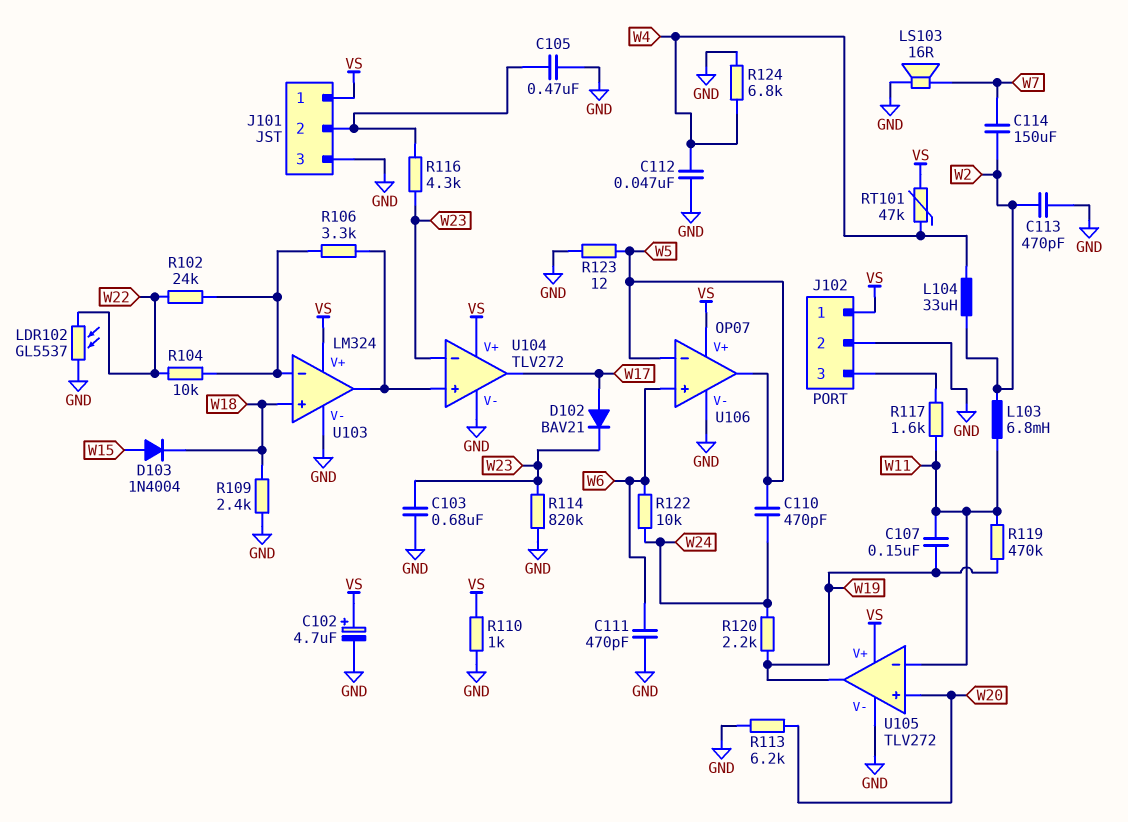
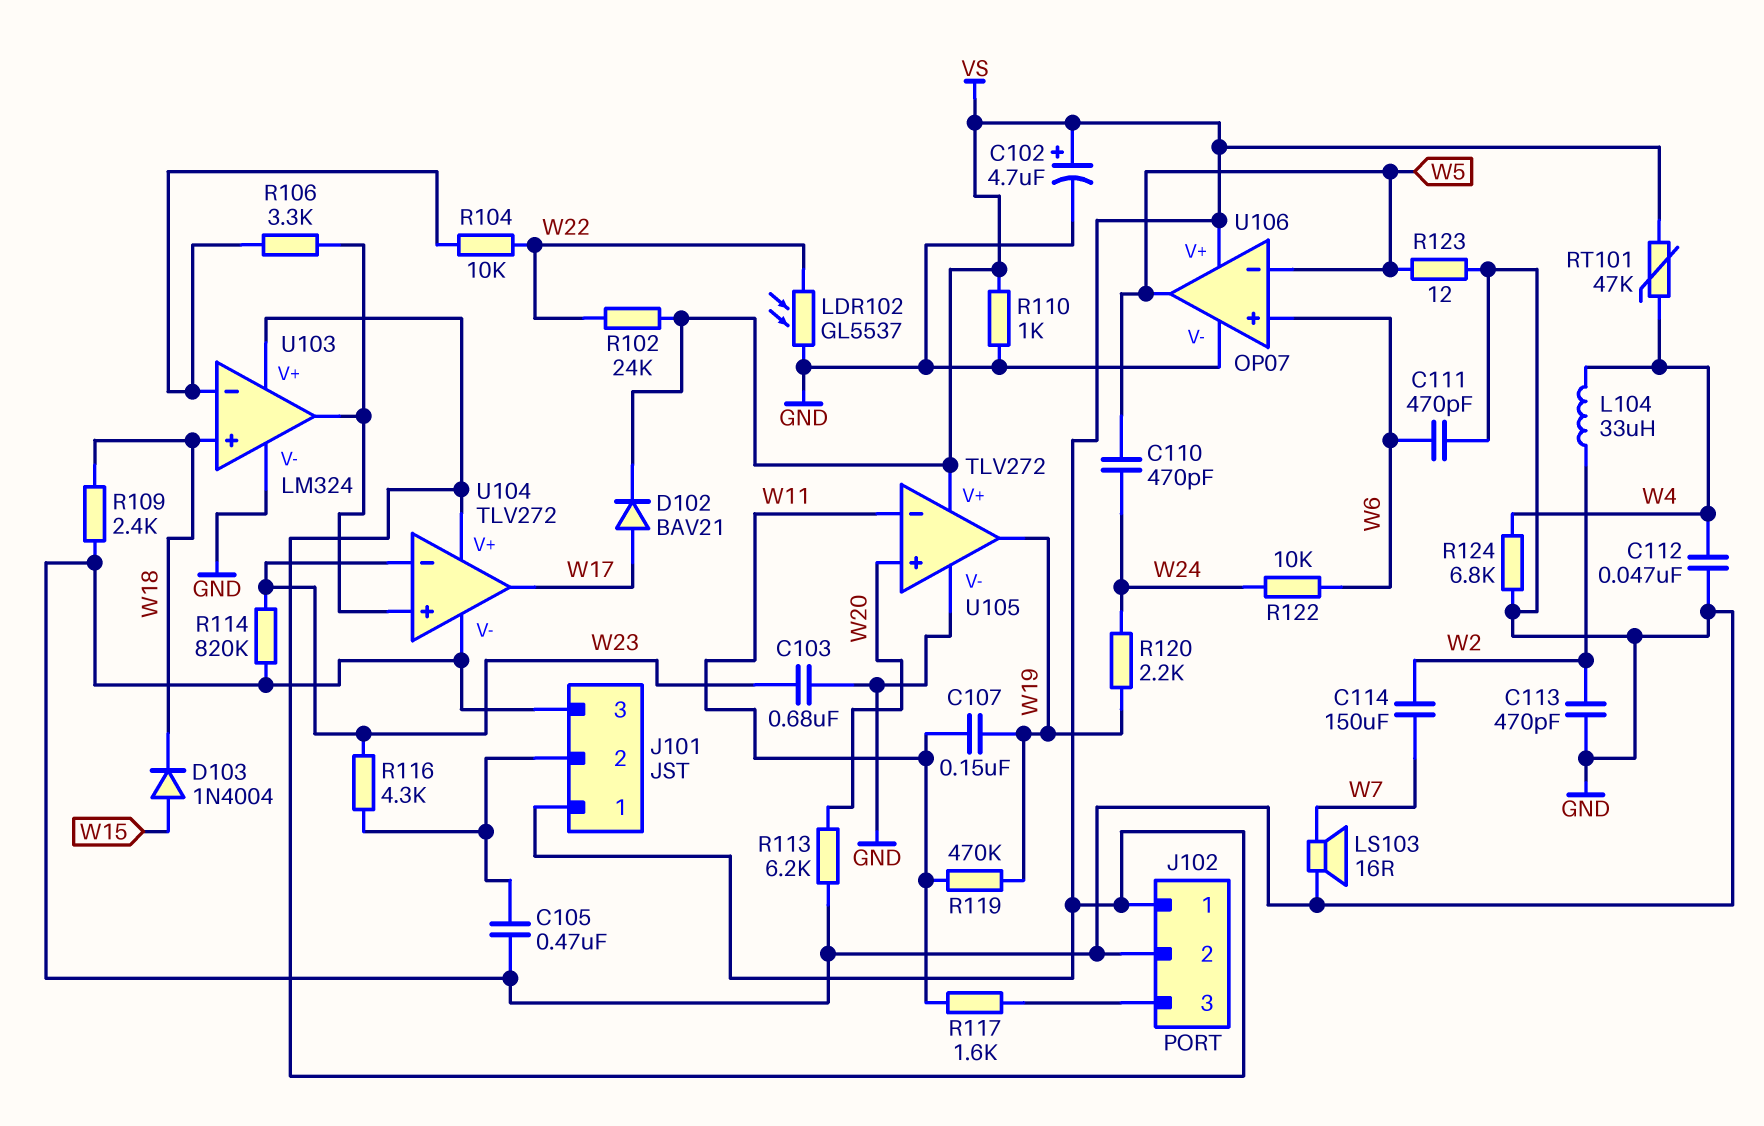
D102: diode BAV21 (A W17, K W23) -> diode BAV21 (A W17, K VS)
L103: 6.8mH (W2, W11) -> none
R102: 24k (U103/in-, W22) -> 24k (VS, W22)

